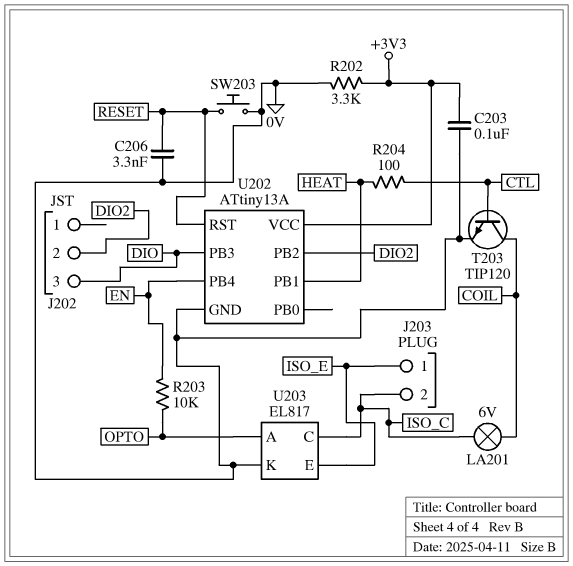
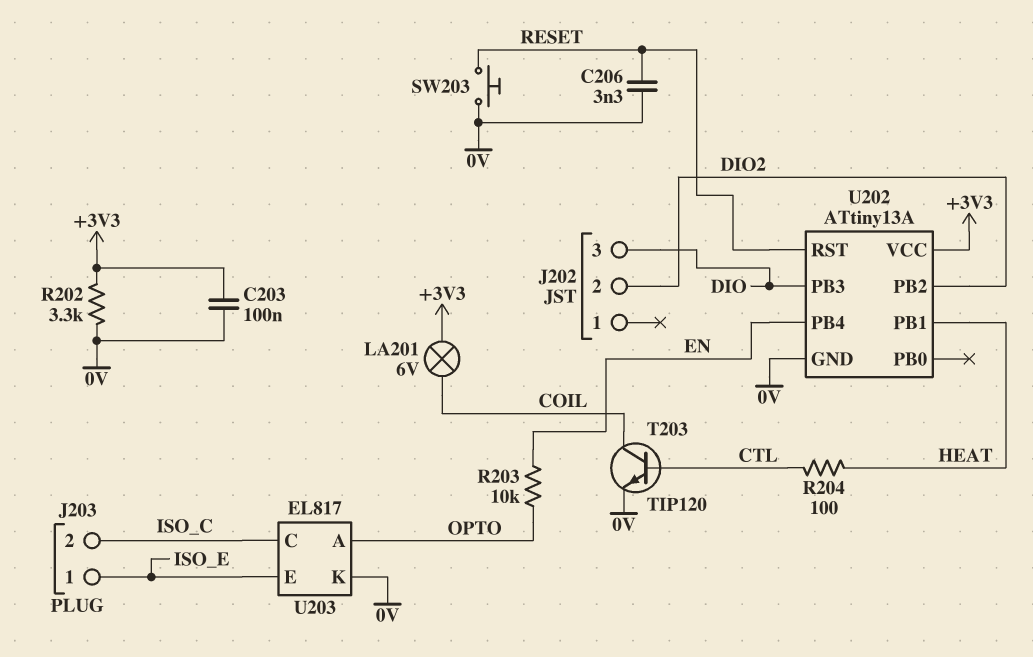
LA201: lamp 6V (COIL, ISO_C) -> lamp 6V (+3V3, COIL)

